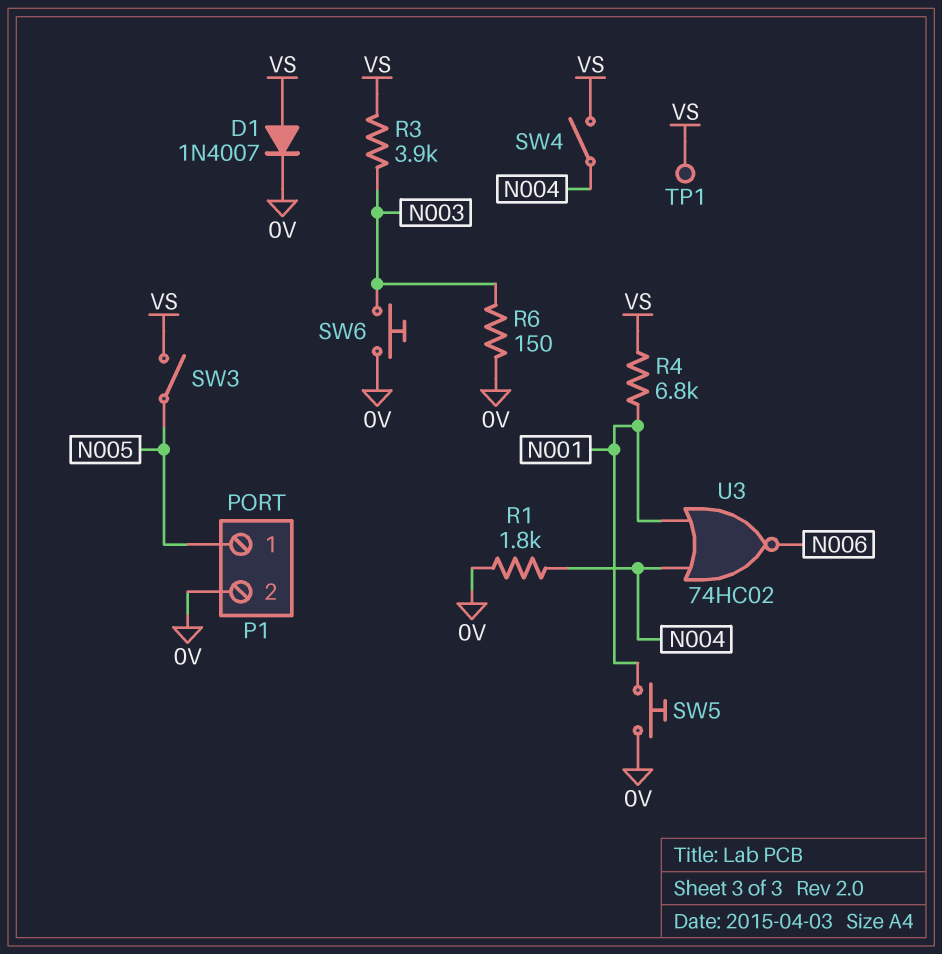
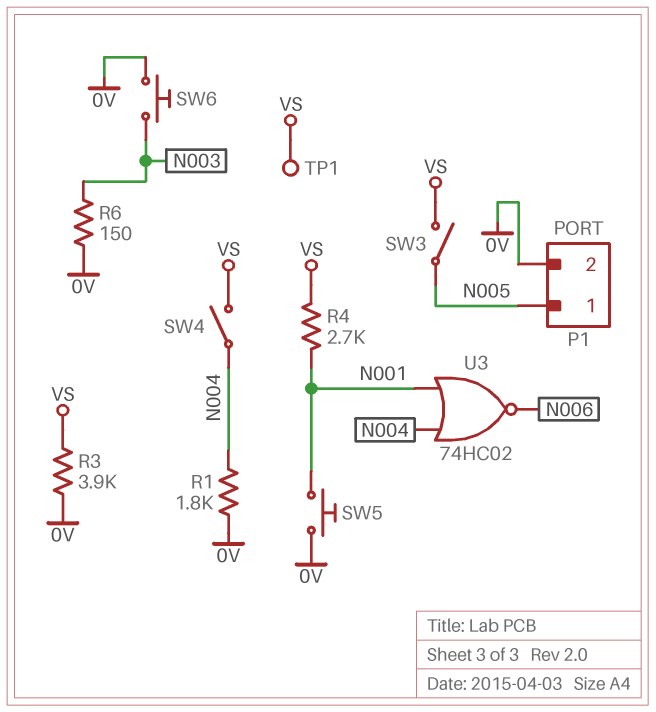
D1: diode 1N4007 (A VS, K 0V) -> none
R3: 3.9k (N003, VS) -> 3.9k (0V, VS)
R4: 6.8k (N001, VS) -> 2.7k (N001, VS)

